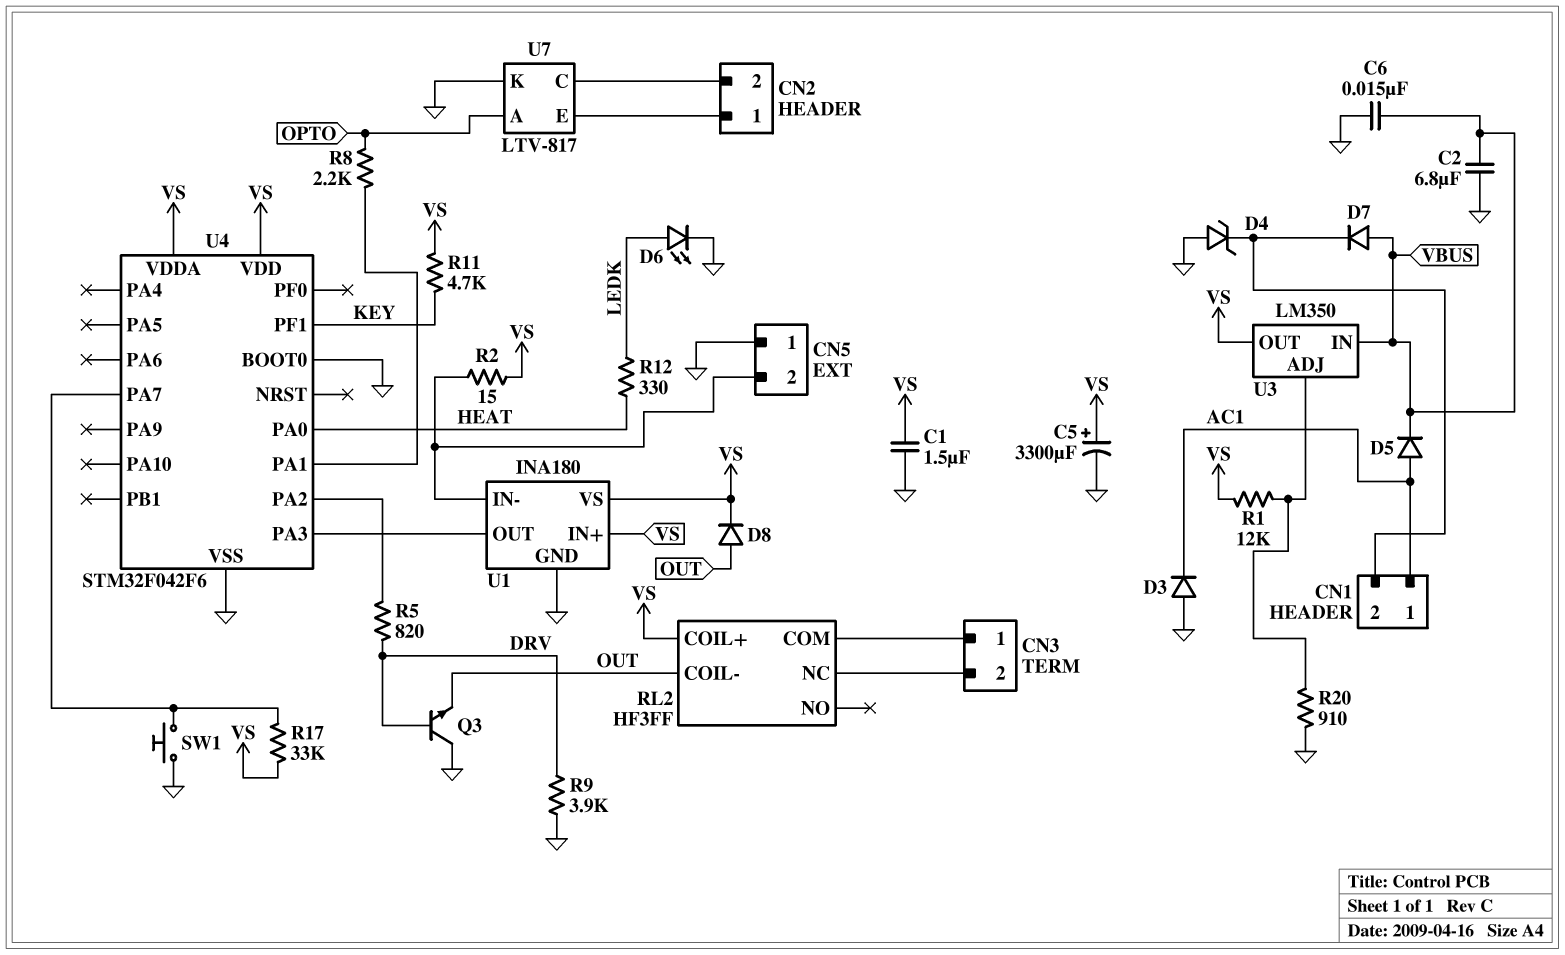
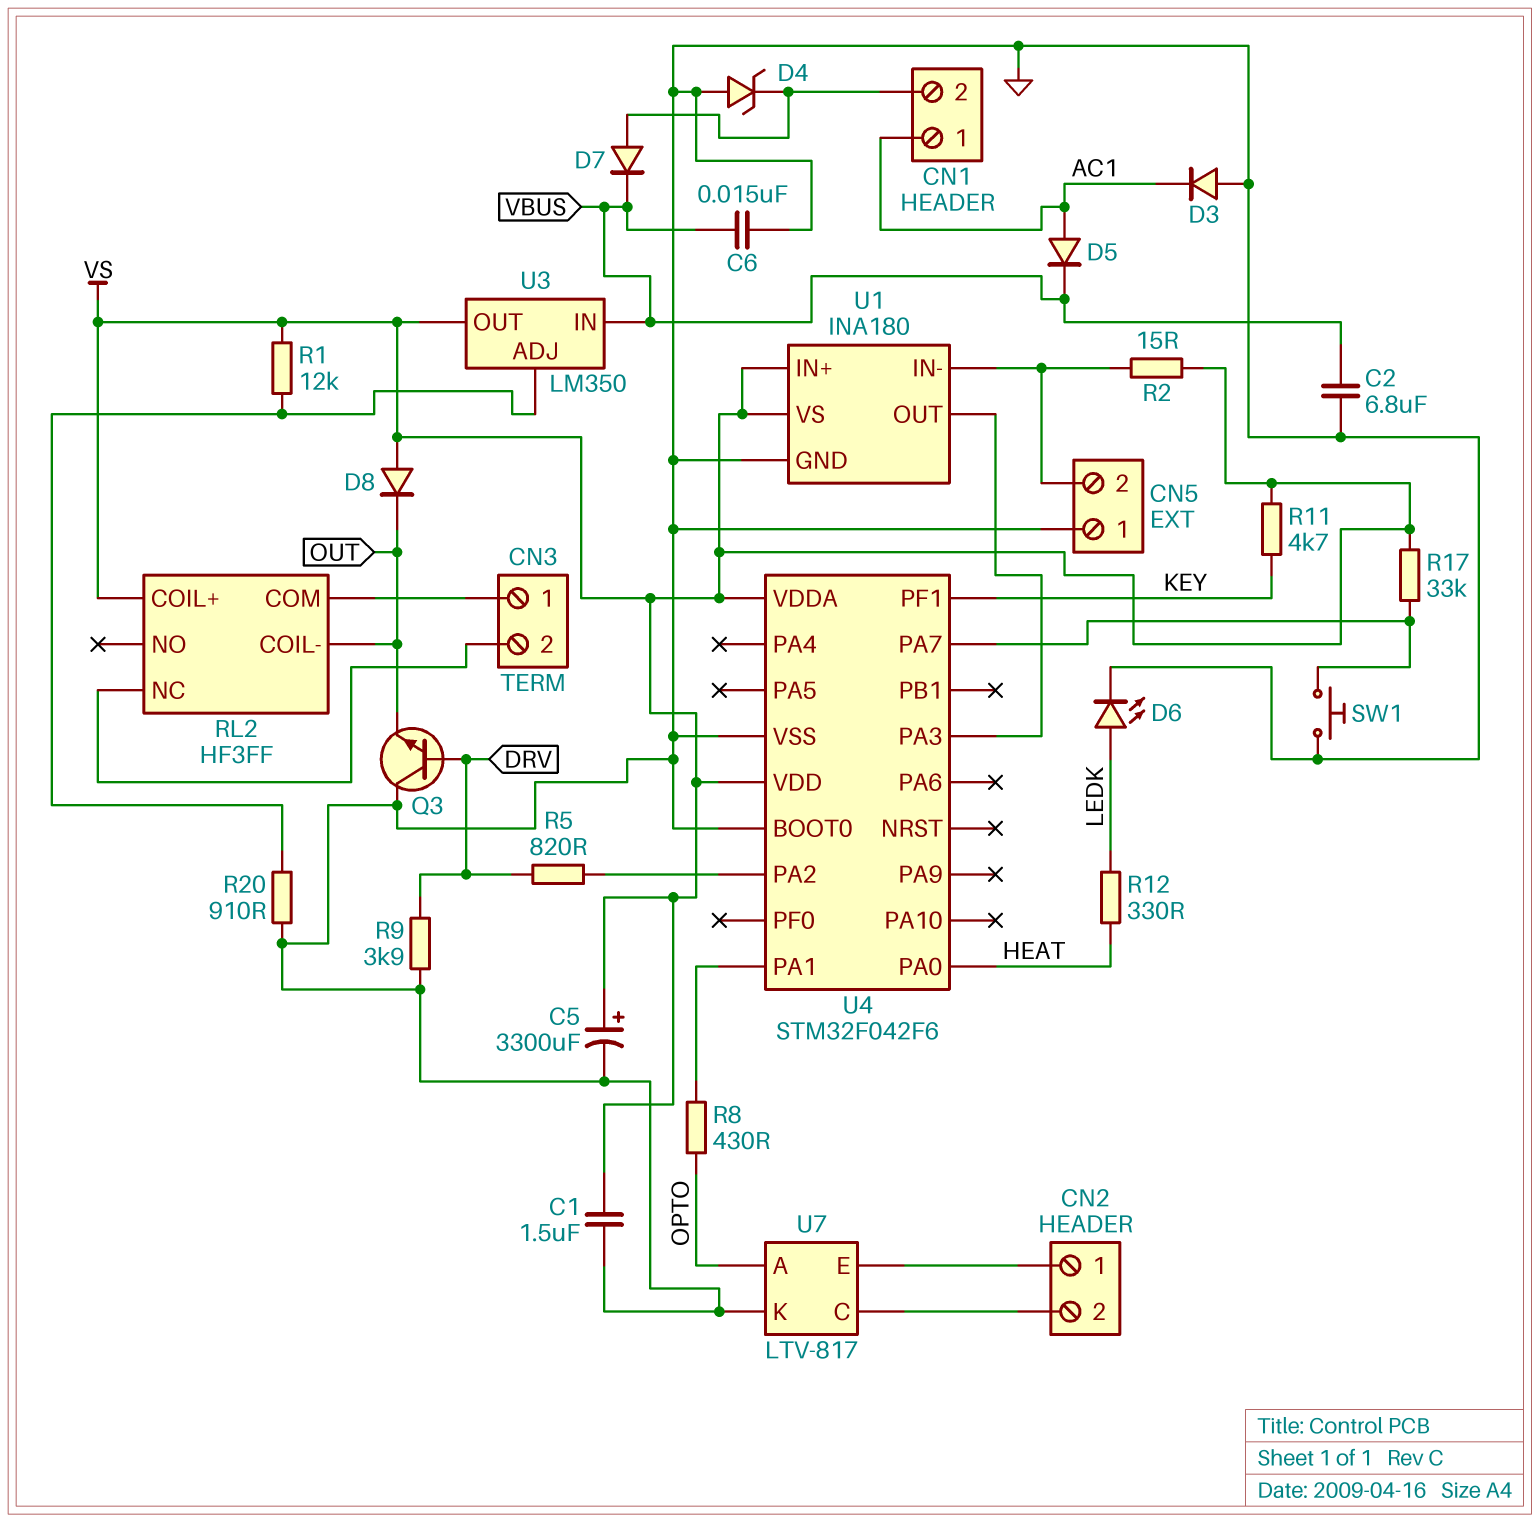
D7: diode (A VBUS, K CN1/2) -> diode (A CN1/2, K VBUS)
D8: diode (A OUT, K VS) -> diode (A VS, K OUT)
R8: 2.2k (OPTO, U4/PA1) -> 430 (OPTO, U4/PA1)

